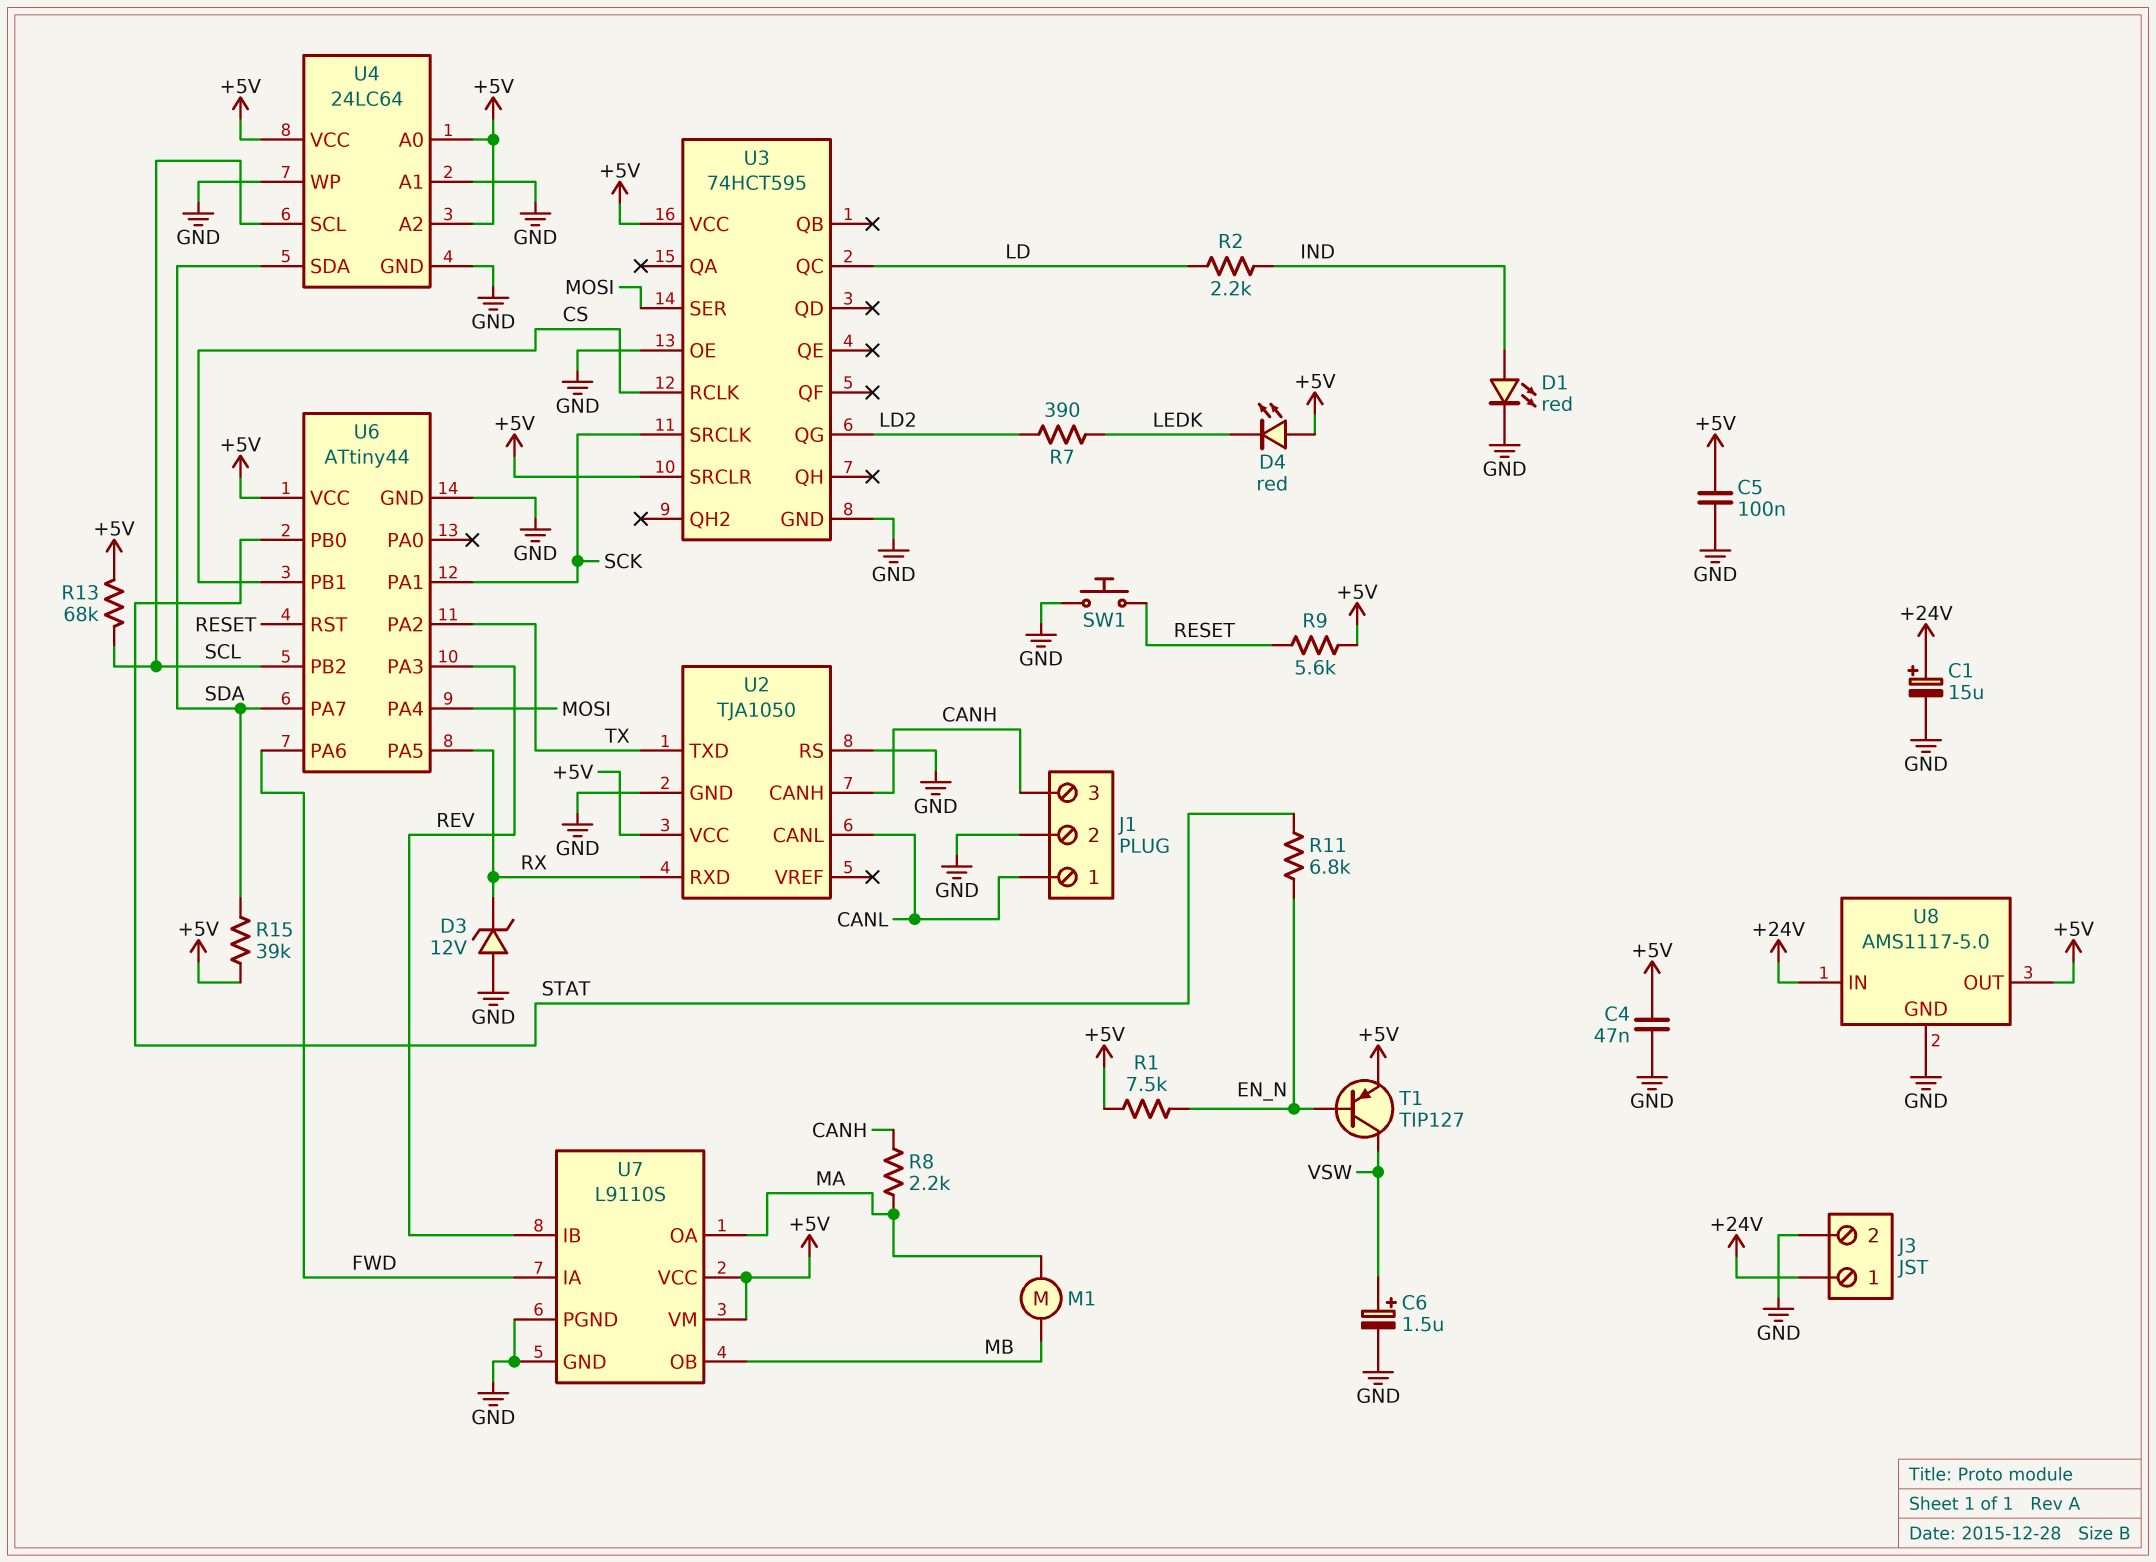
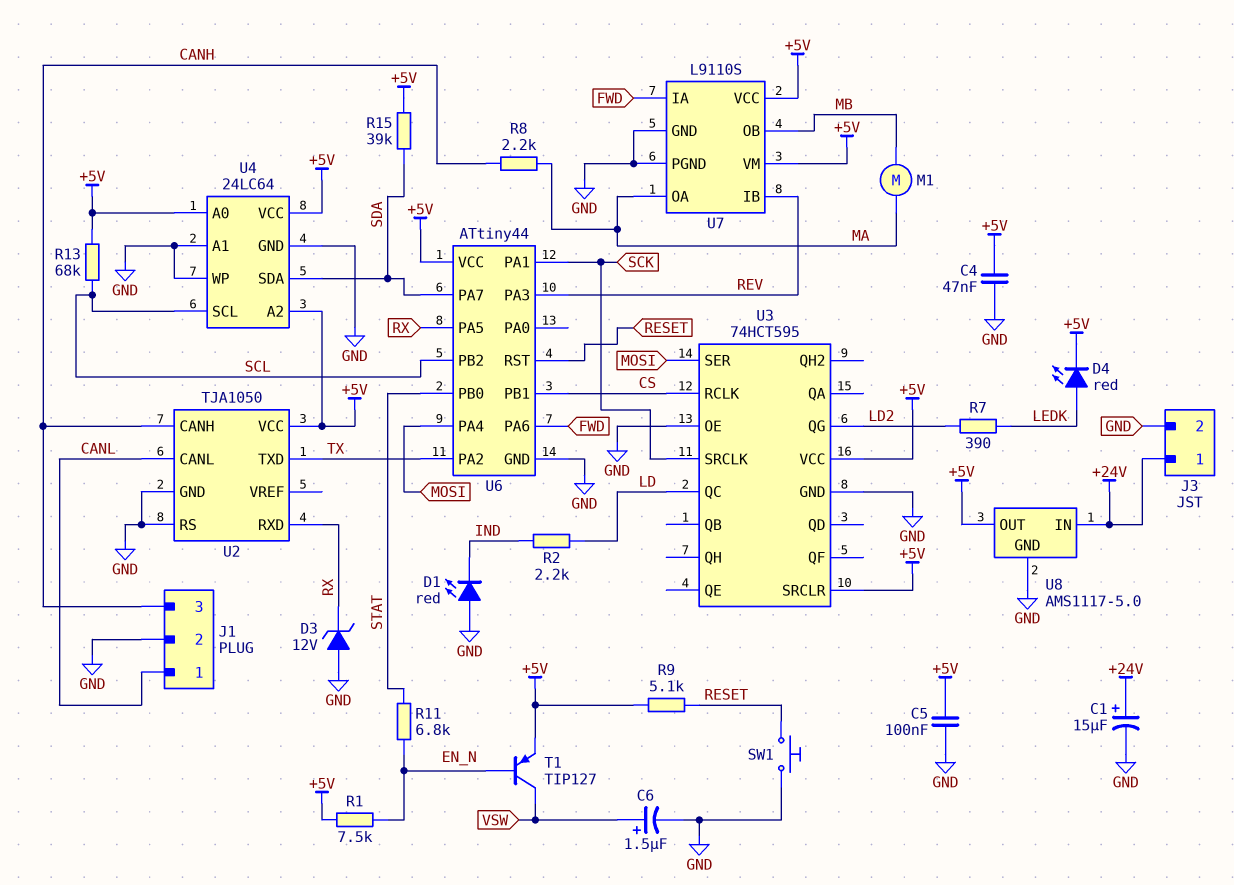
D1: LED red (A IND, K GND) -> LED red (A GND, K IND)
D4: LED red (A +5V, K LEDK) -> LED red (A LEDK, K +5V)
R9: 5.6k (+5V, RESET) -> 5.1k (+5V, RESET)

